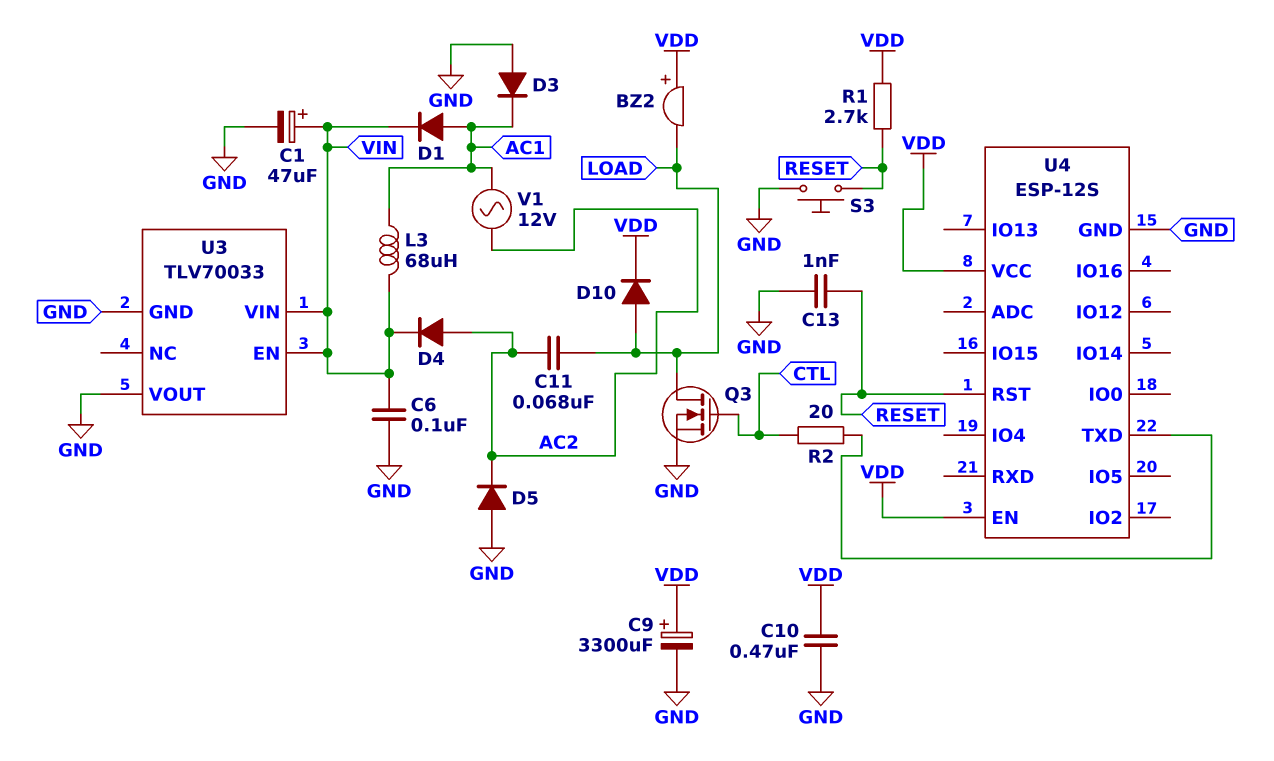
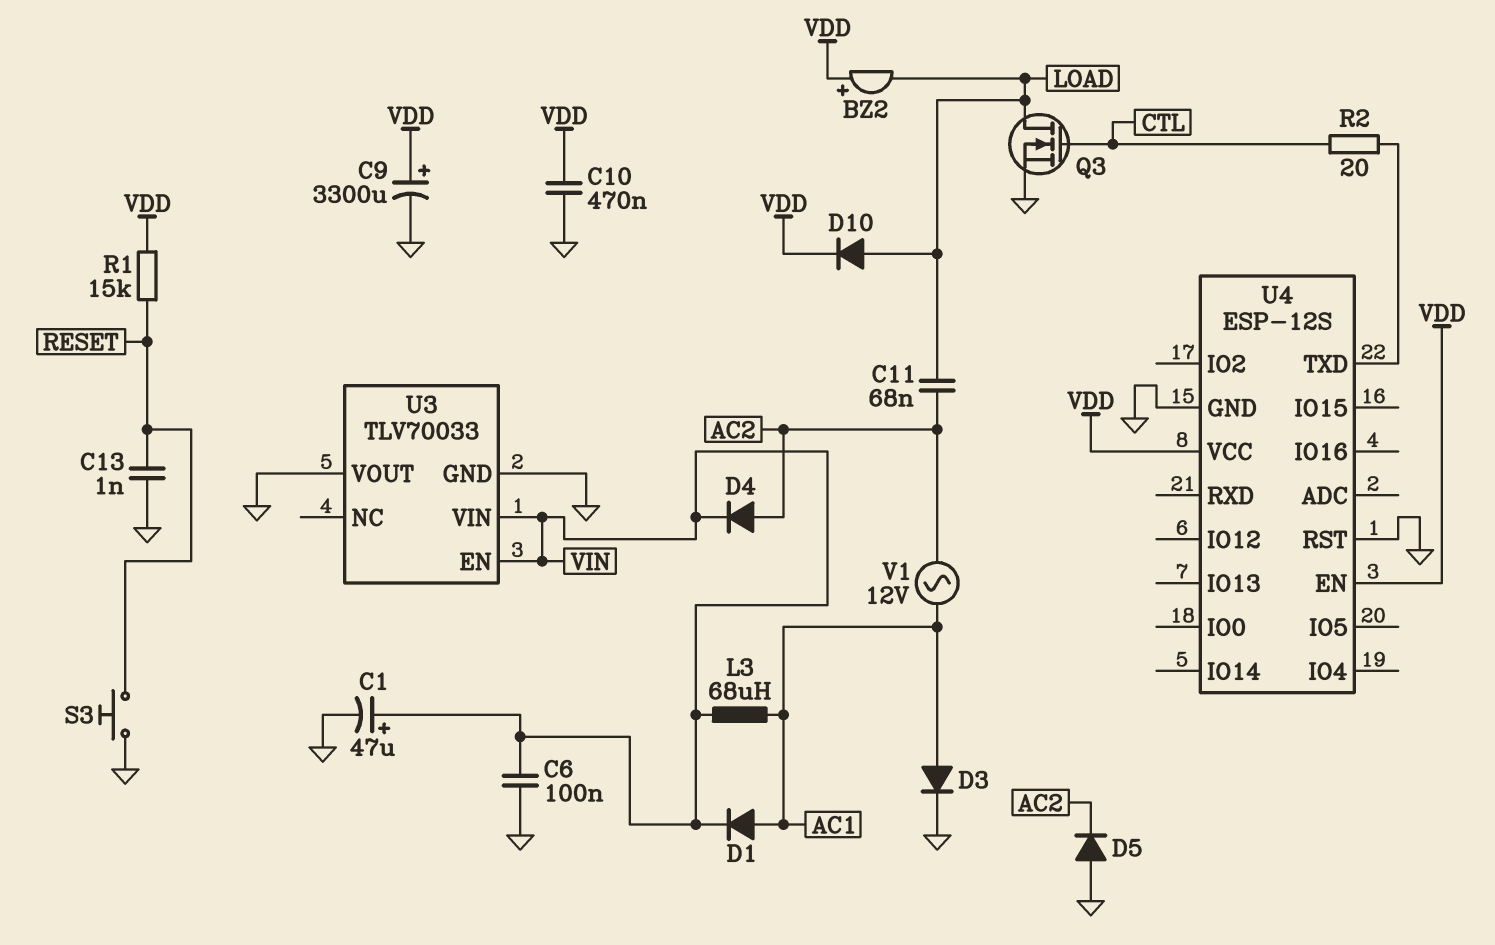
D3: diode (A GND, K AC1) -> diode (A AC1, K GND)
R1: 2.7k (RESET, VDD) -> 15k (RESET, VDD)
U4 pin RST: RESET -> GND

